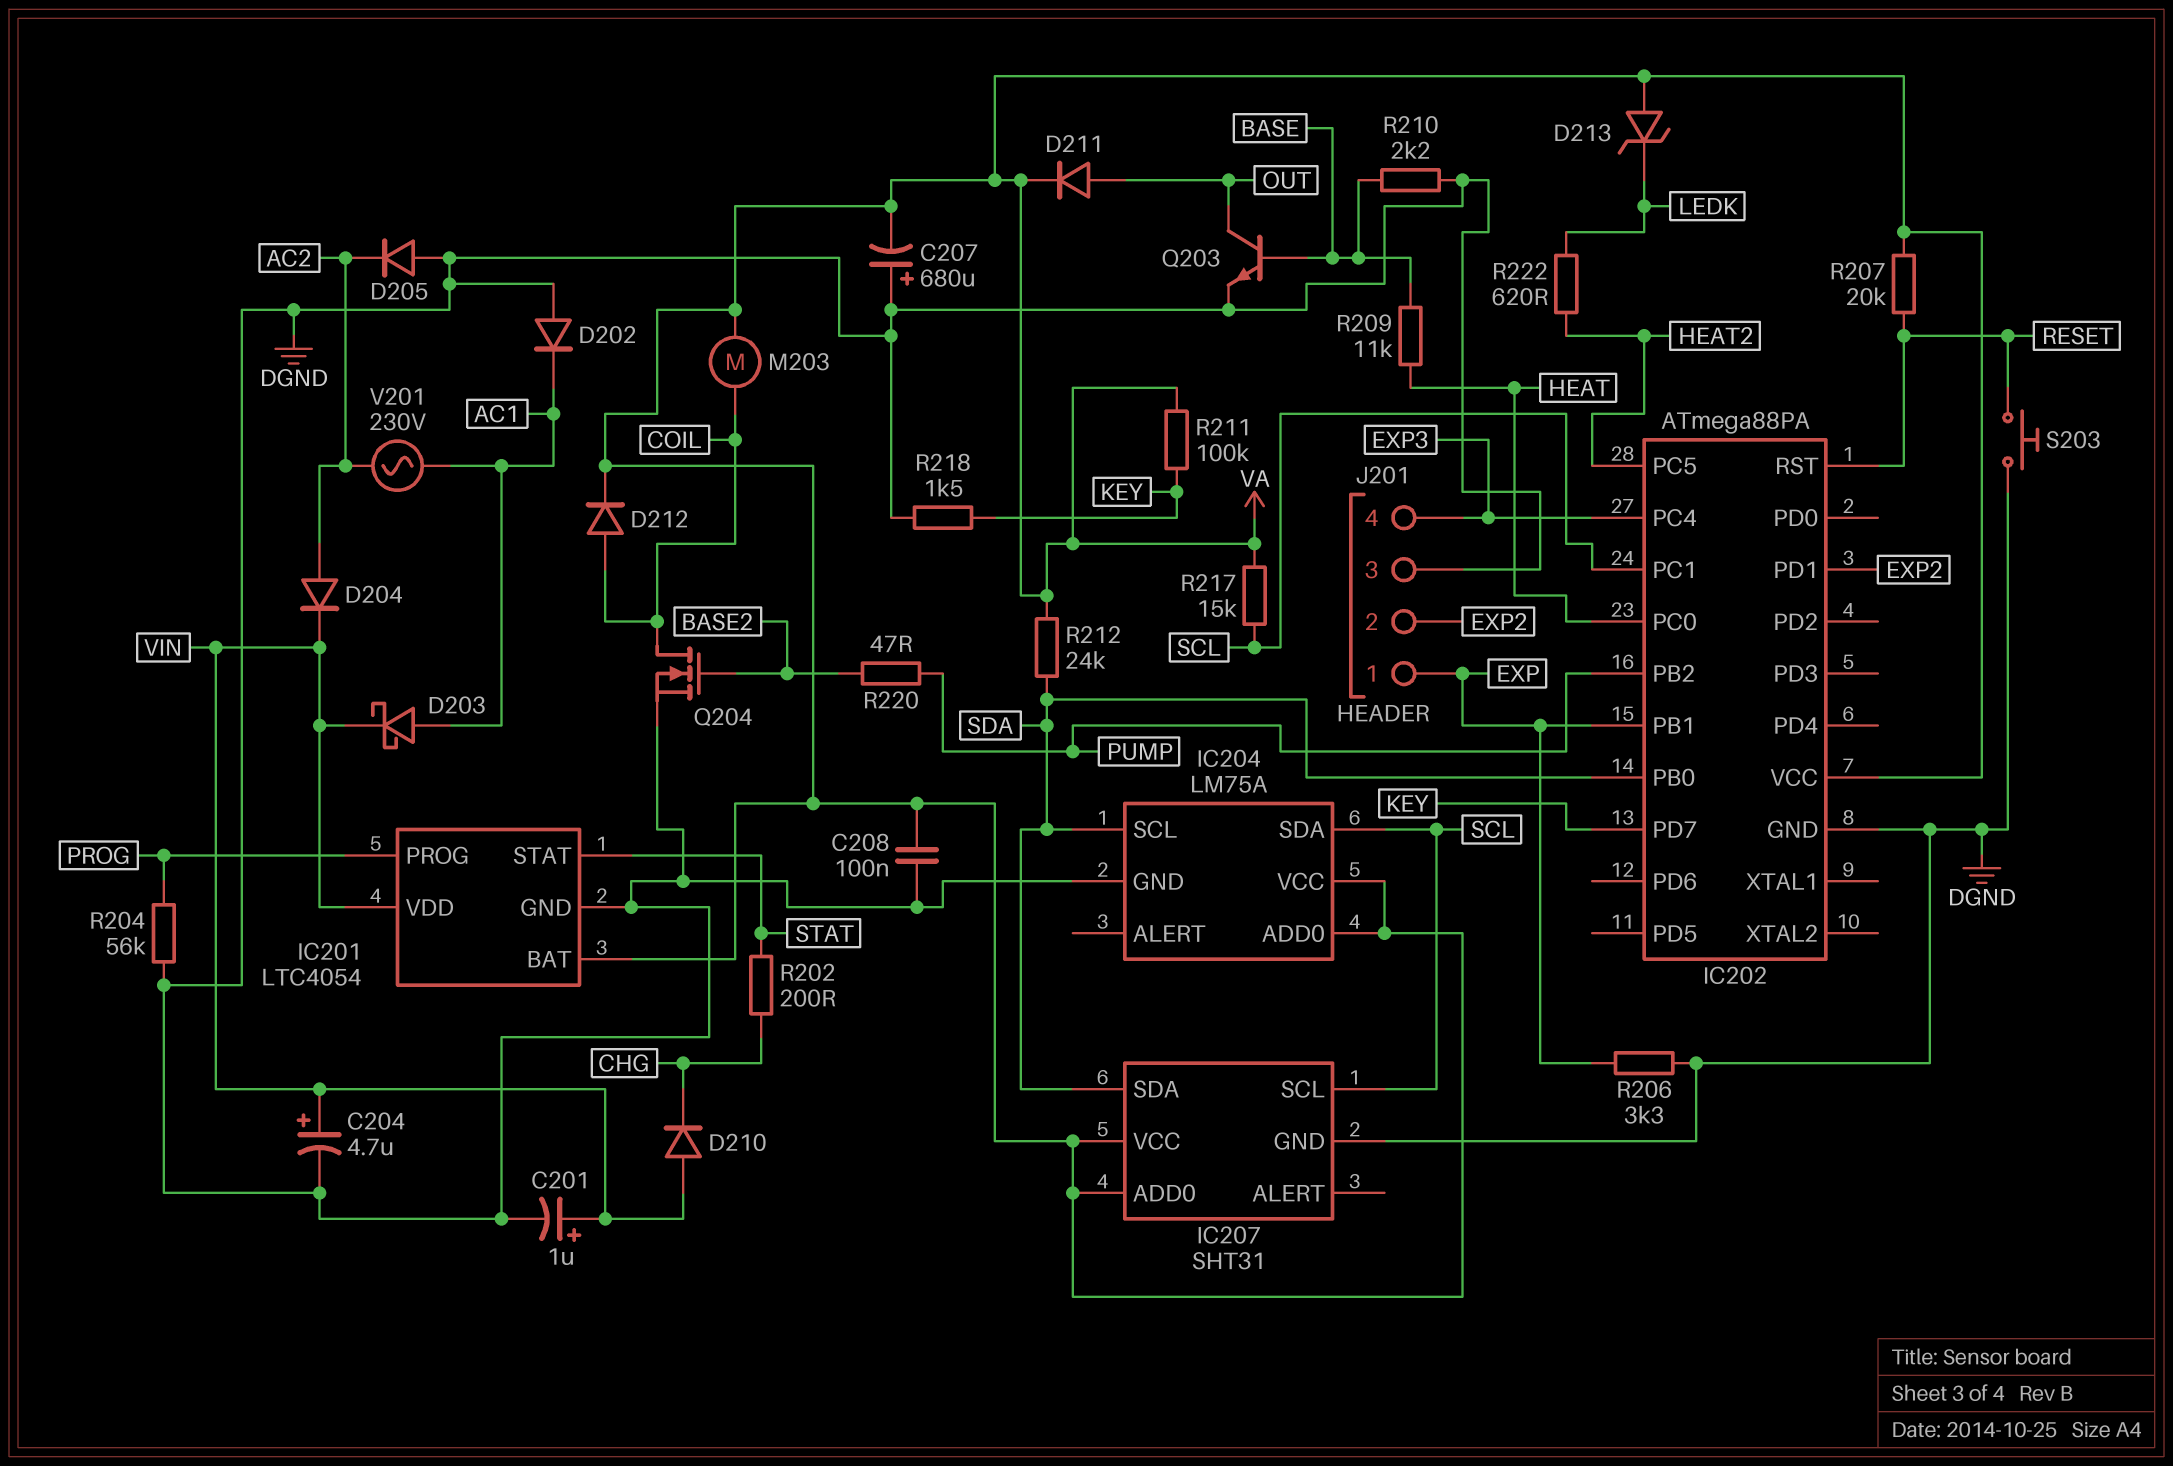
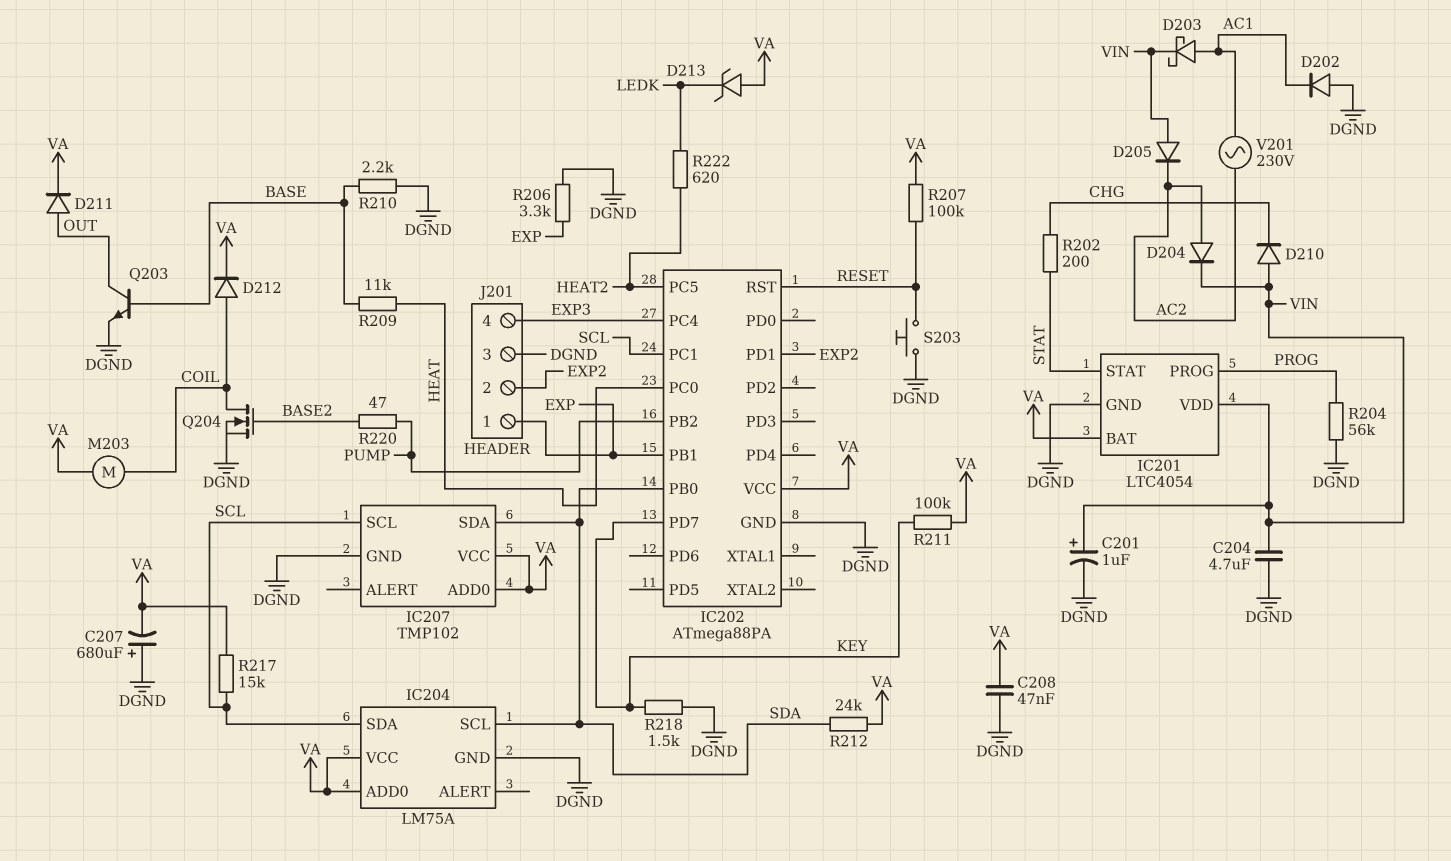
C204: 4.7uF (plus VIN, minus DGND) -> 4.7uF (DGND, VIN)
C208: 100nF (DGND, VA) -> 47nF (DGND, VA)
D205: diode (A DGND, K AC2) -> diode (A VIN, K AC2)
IC207: SHT31 -> TMP102
R207: 20k (RESET, VA) -> 100k (RESET, VA)

